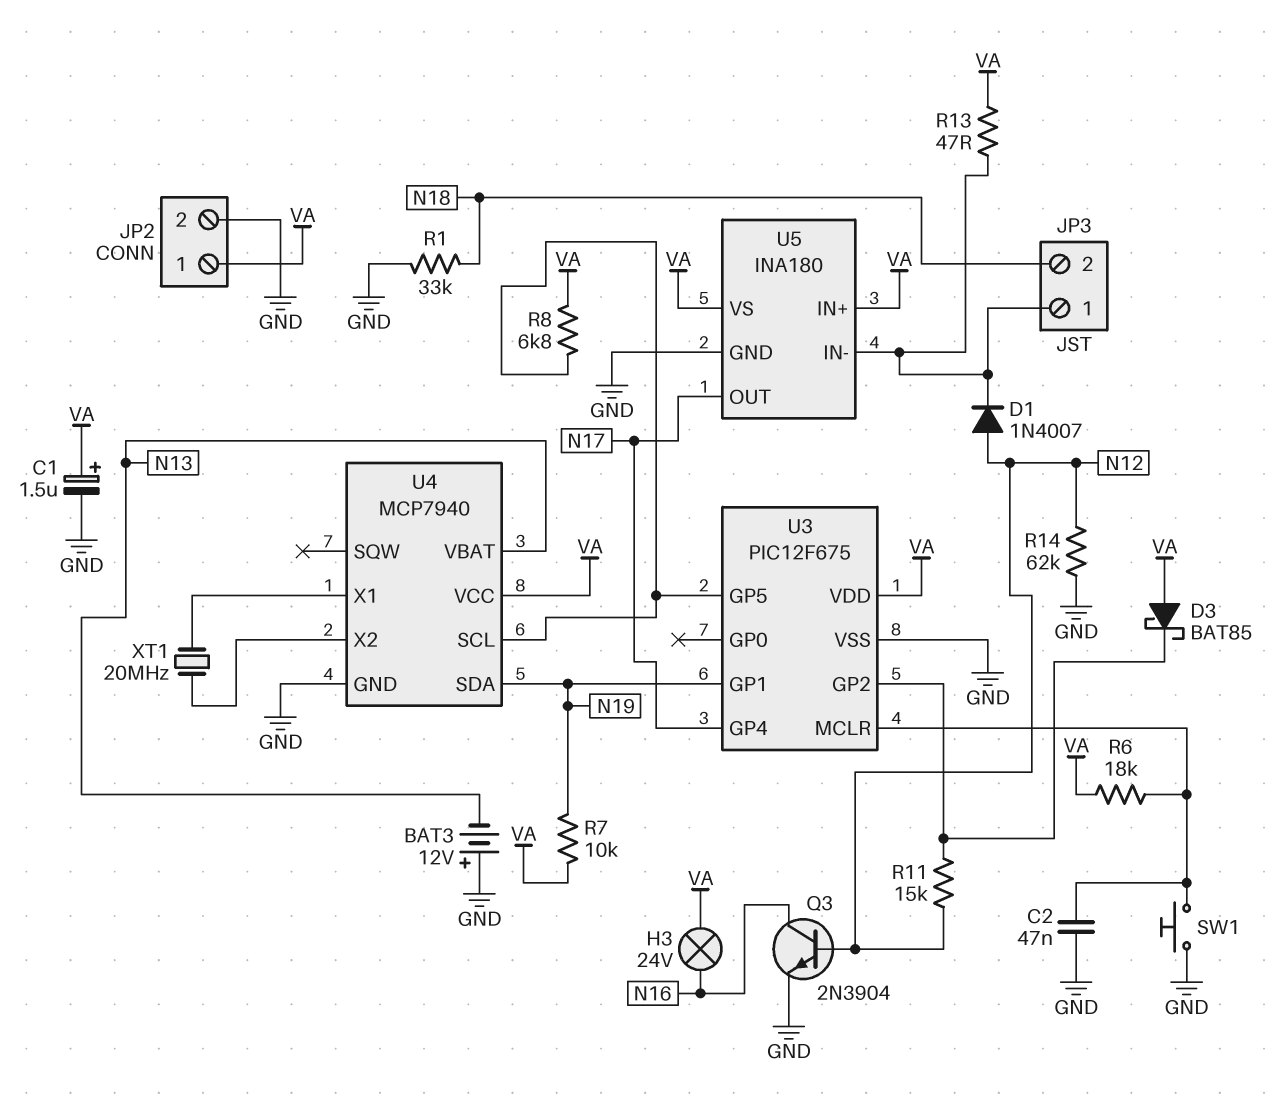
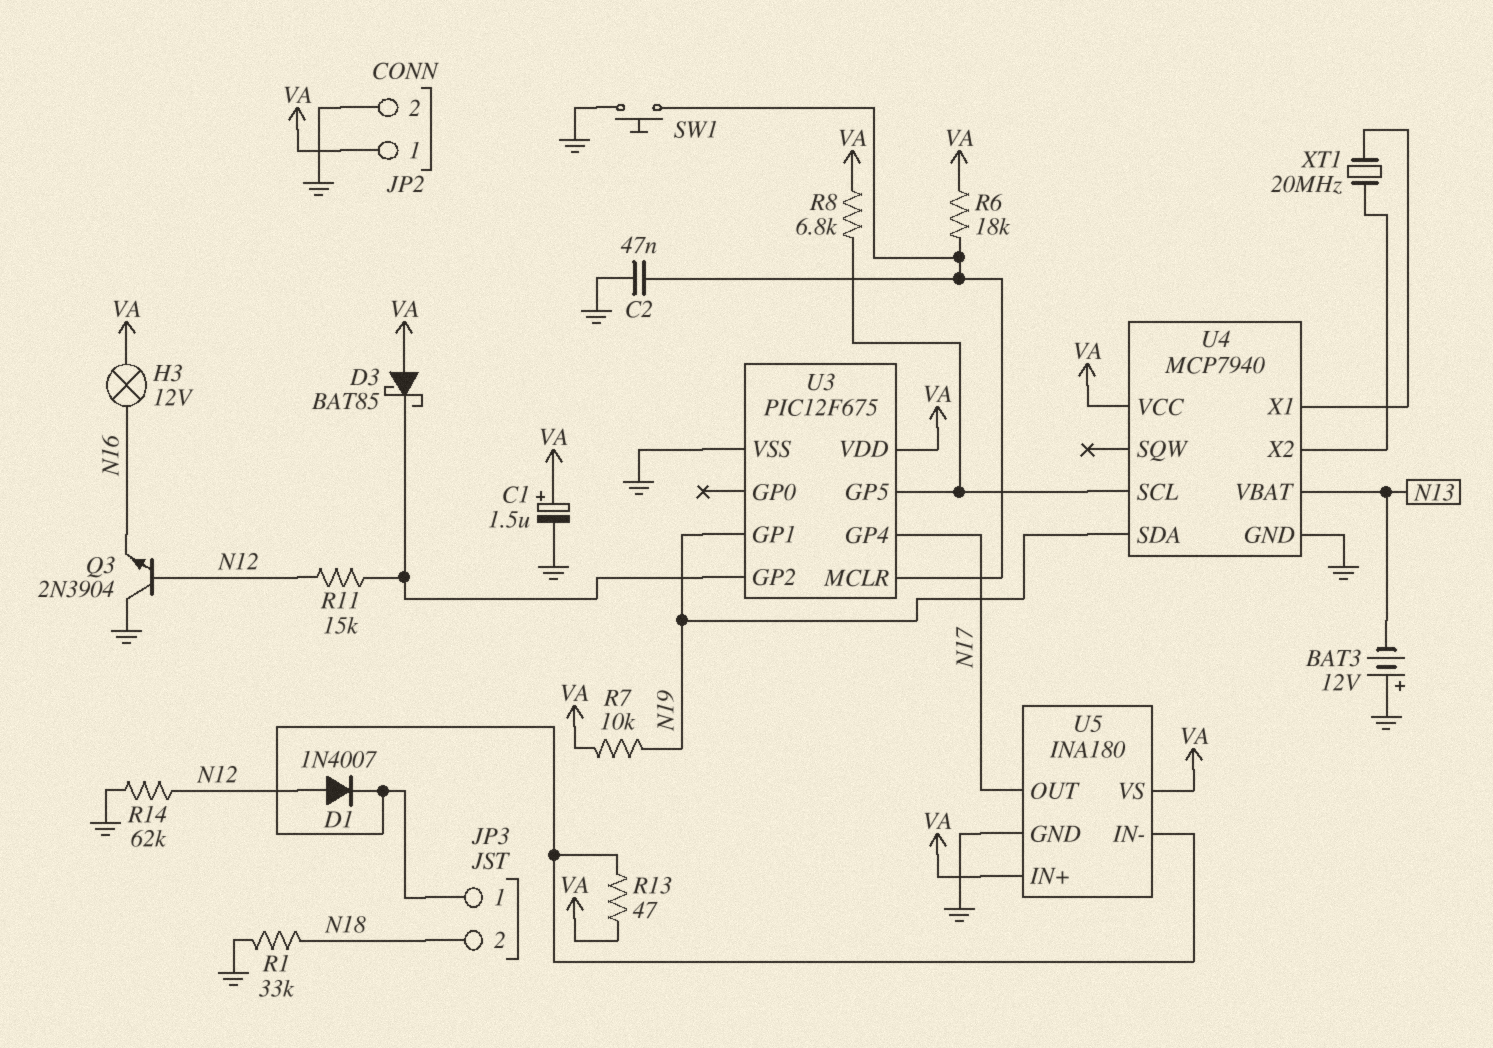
H3: lamp 24V (N16, VA) -> lamp 12V (N16, VA)
Q3: NPN 2N3904 (B N12, C N16, E GND) -> NPN 2N3904 (B N12, C GND, E N16)

